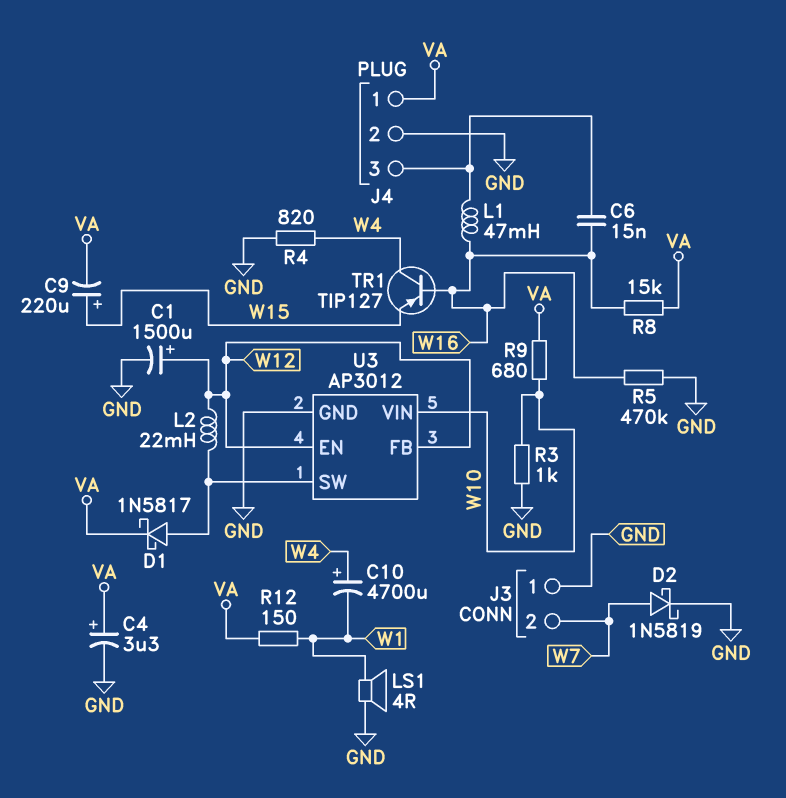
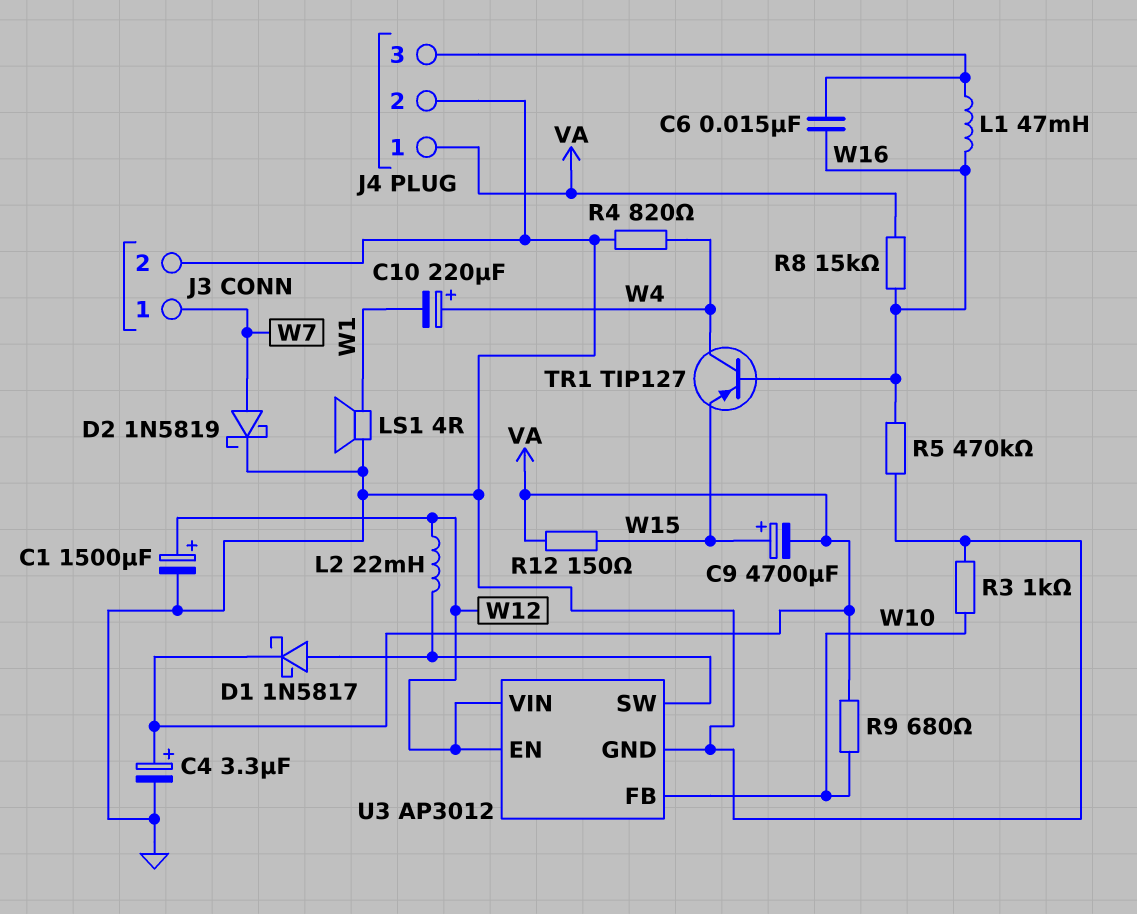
C9: 220uF (plus W15, minus VA) -> 4700uF (plus W15, minus VA)
C10: 4700uF (plus W4, minus W1) -> 220uF (plus W4, minus W1)
J3 pin 1: GND -> W7
J3 pin 2: W7 -> GND
R12: 150 (VA, W1) -> 150 (VA, W15)
U3 pin FB: W12 -> W10
U3 pin VIN: W10 -> W12

